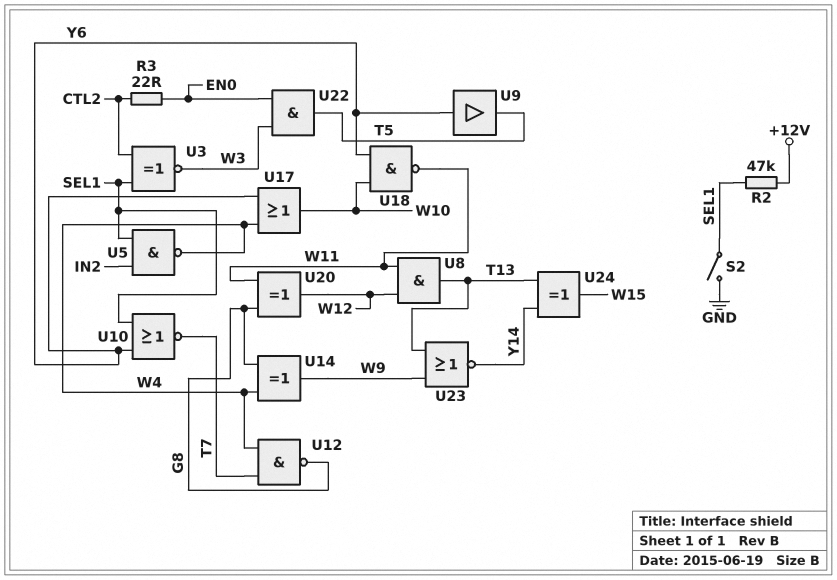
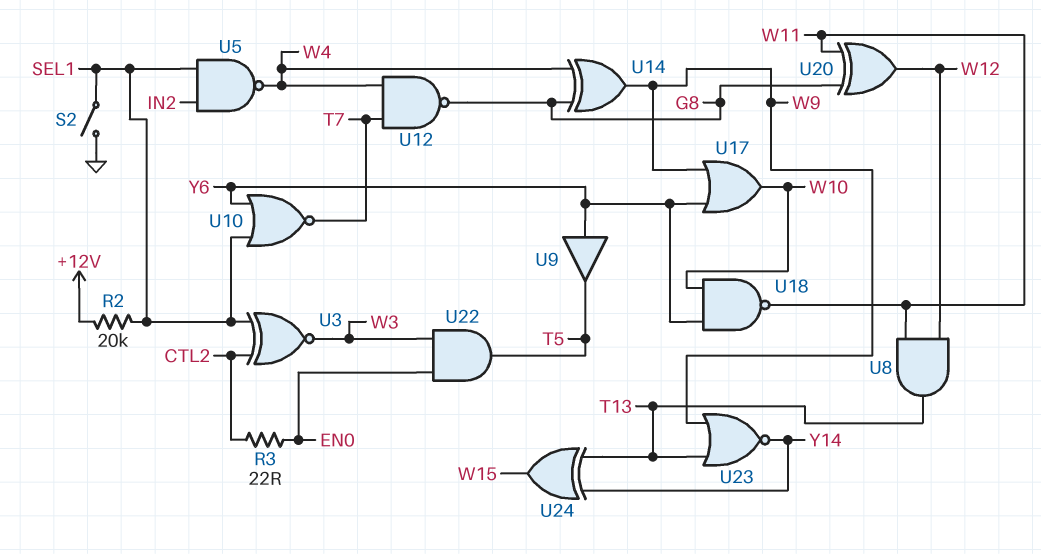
R2: 47k (+12V, SEL1) -> 20k (+12V, SEL1)
U17: OR (in W4, in Y6, out W10) -> OR (in W9, in Y6, out W10)

